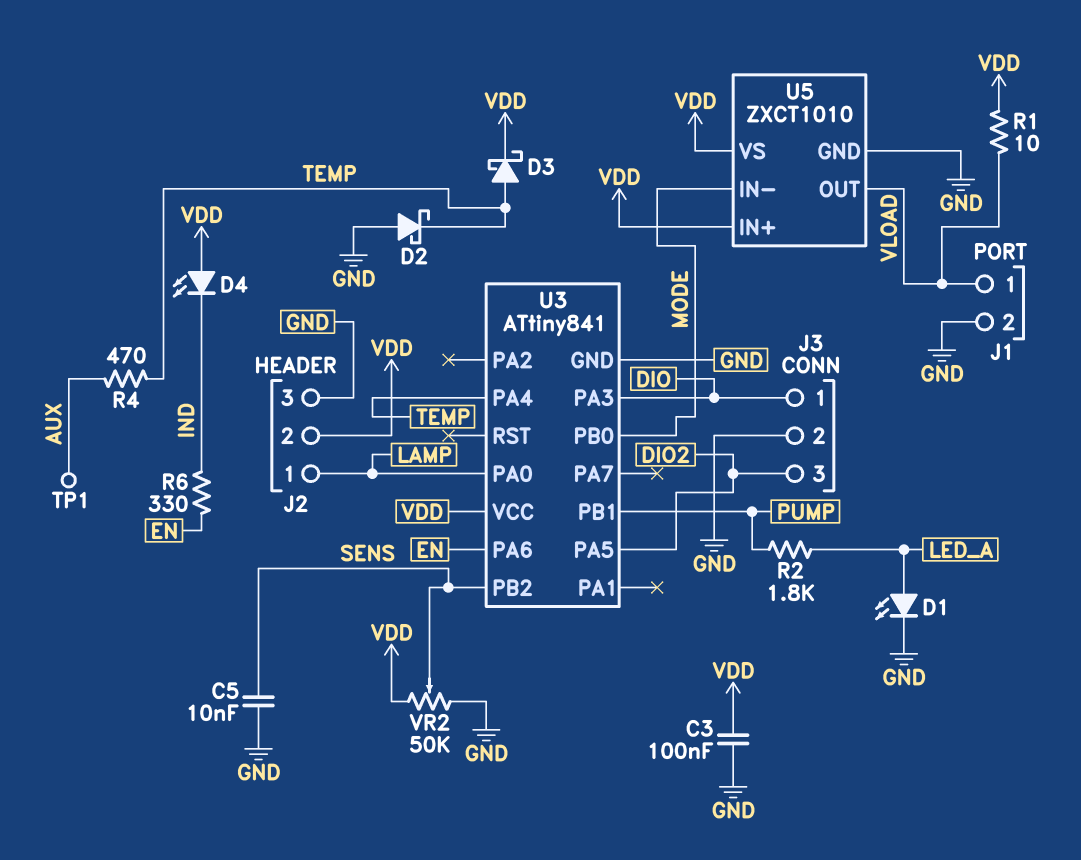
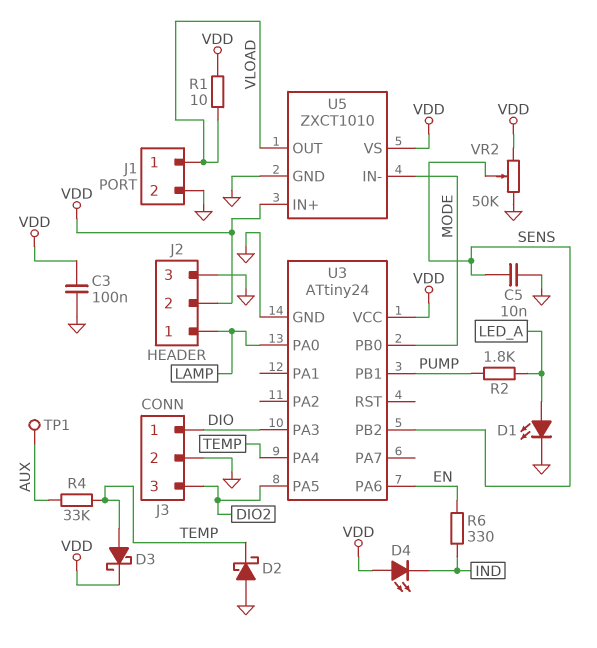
R4: 470 (AUX, TEMP) -> 33k (AUX, TEMP)
U3: ATtiny841 -> ATtiny24

